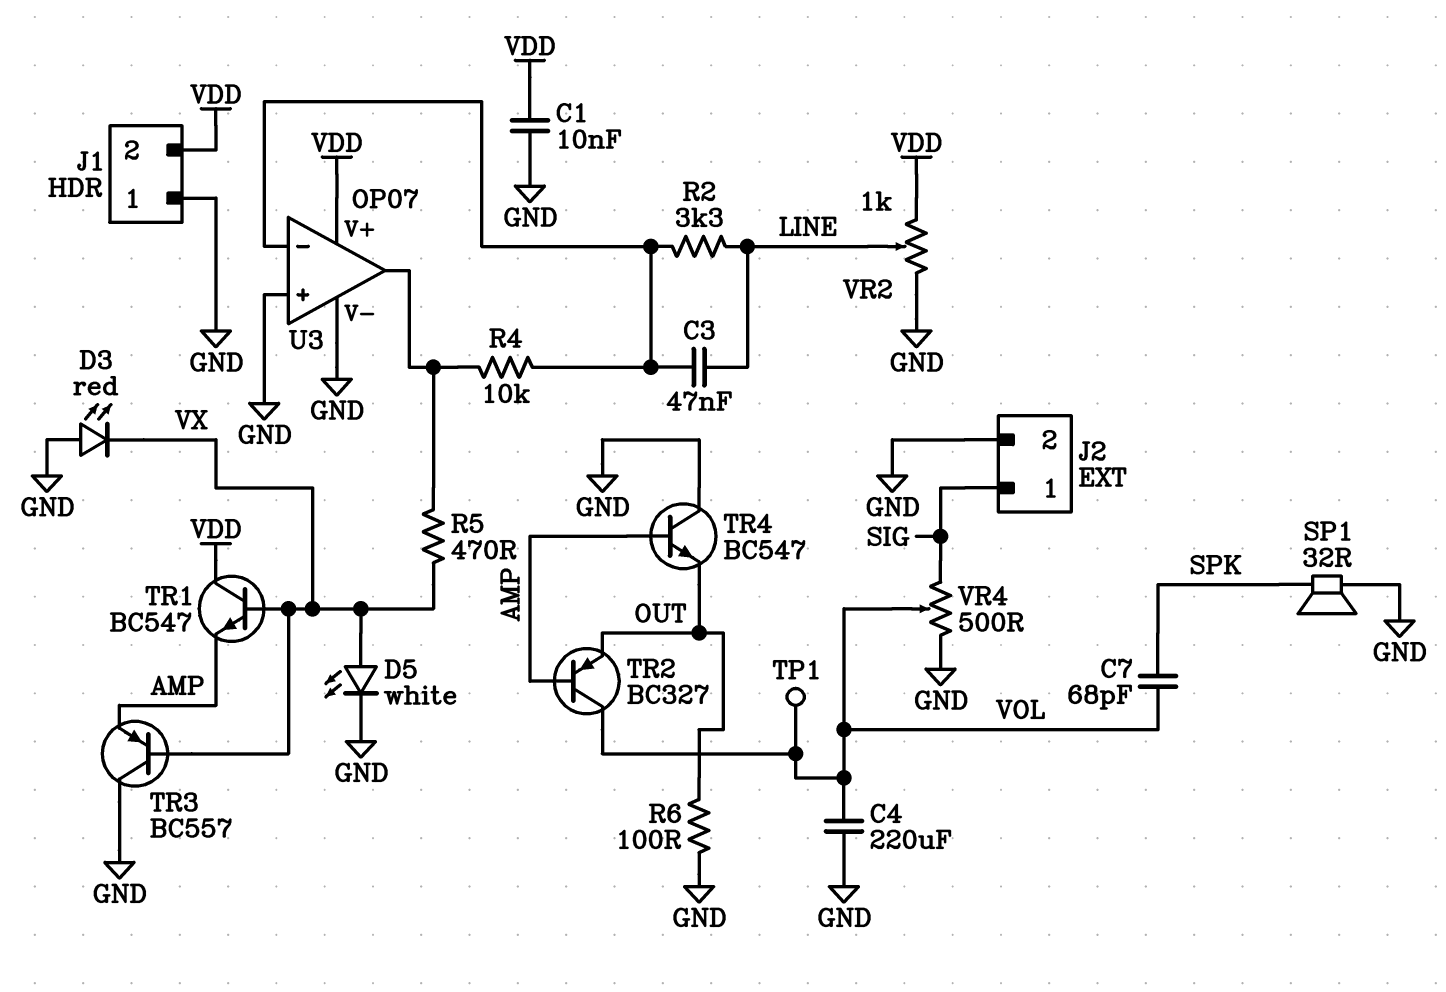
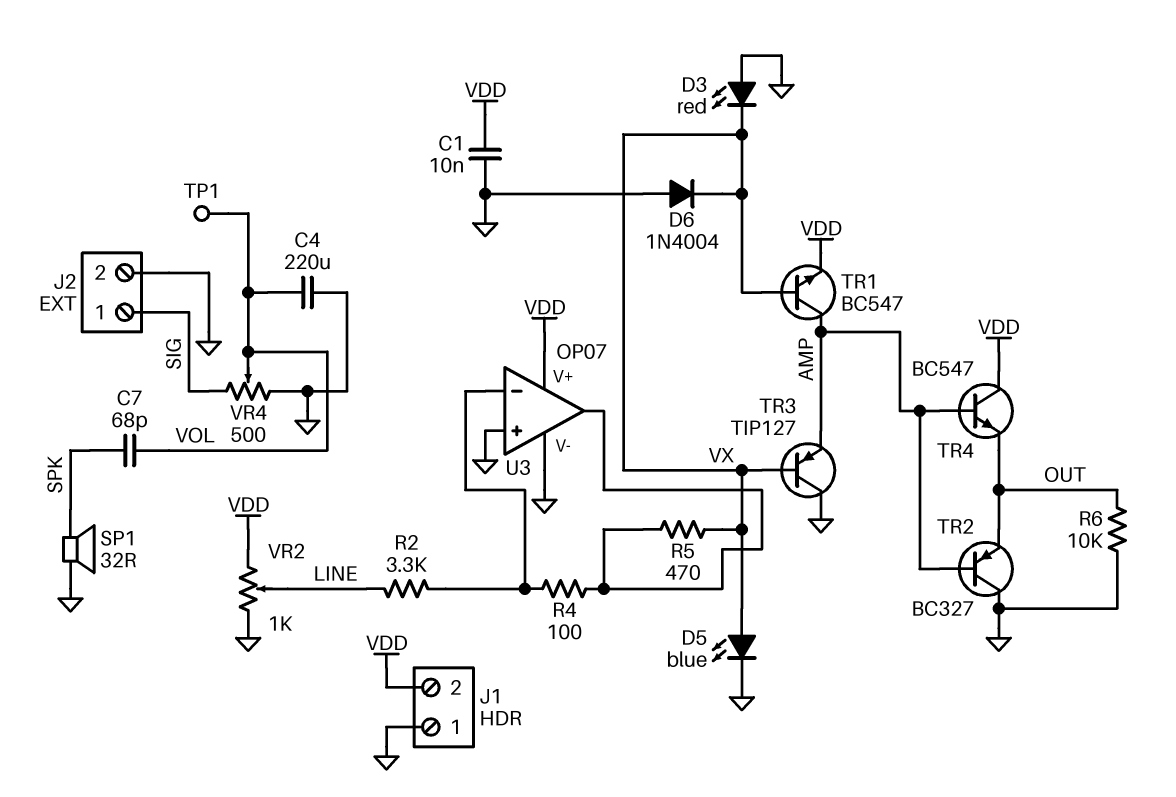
C3: 47nF (LINE, U3/in-) -> none
D5: LED white (A VX, K GND) -> LED blue (A VX, K GND)
D6: none -> diode 1N4004 (A GND, K VX)
R4: 10k (U3/in-, U3/out) -> 100 (U3/in-, U3/out)
R6: 100 (GND, OUT) -> 10k (GND, OUT)
TR1: NPN BC547 (B VX, C VDD, E AMP) -> NPN BC547 (B VX, C AMP, E VDD)
TR2: PNP BC327 (B AMP, C VOL, E OUT) -> PNP BC327 (B AMP, C GND, E OUT)
TR3: PNP BC557 (B VX, C GND, E AMP) -> PNP TIP127 (B VX, C GND, E AMP)
TR4: NPN BC547 (B AMP, C GND, E OUT) -> NPN BC547 (B AMP, C VDD, E OUT)

